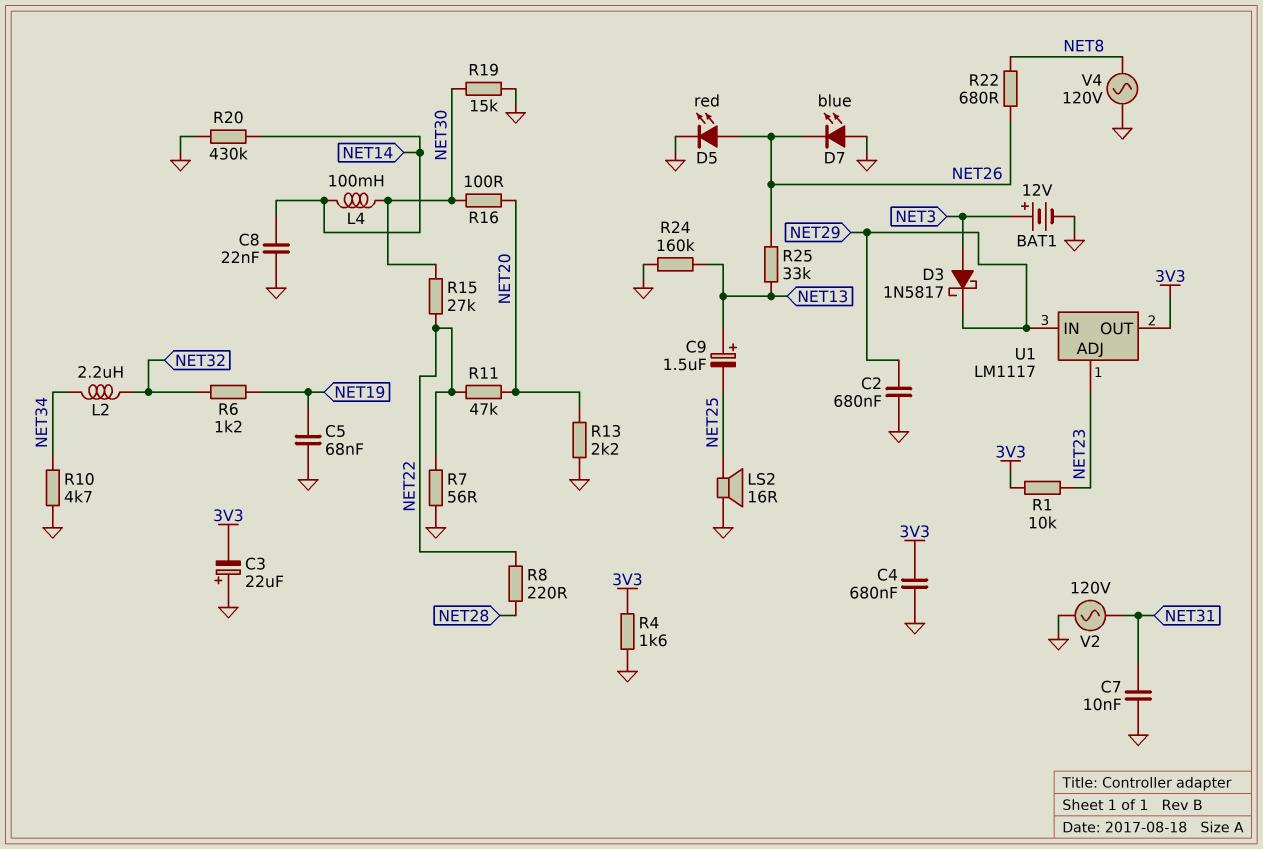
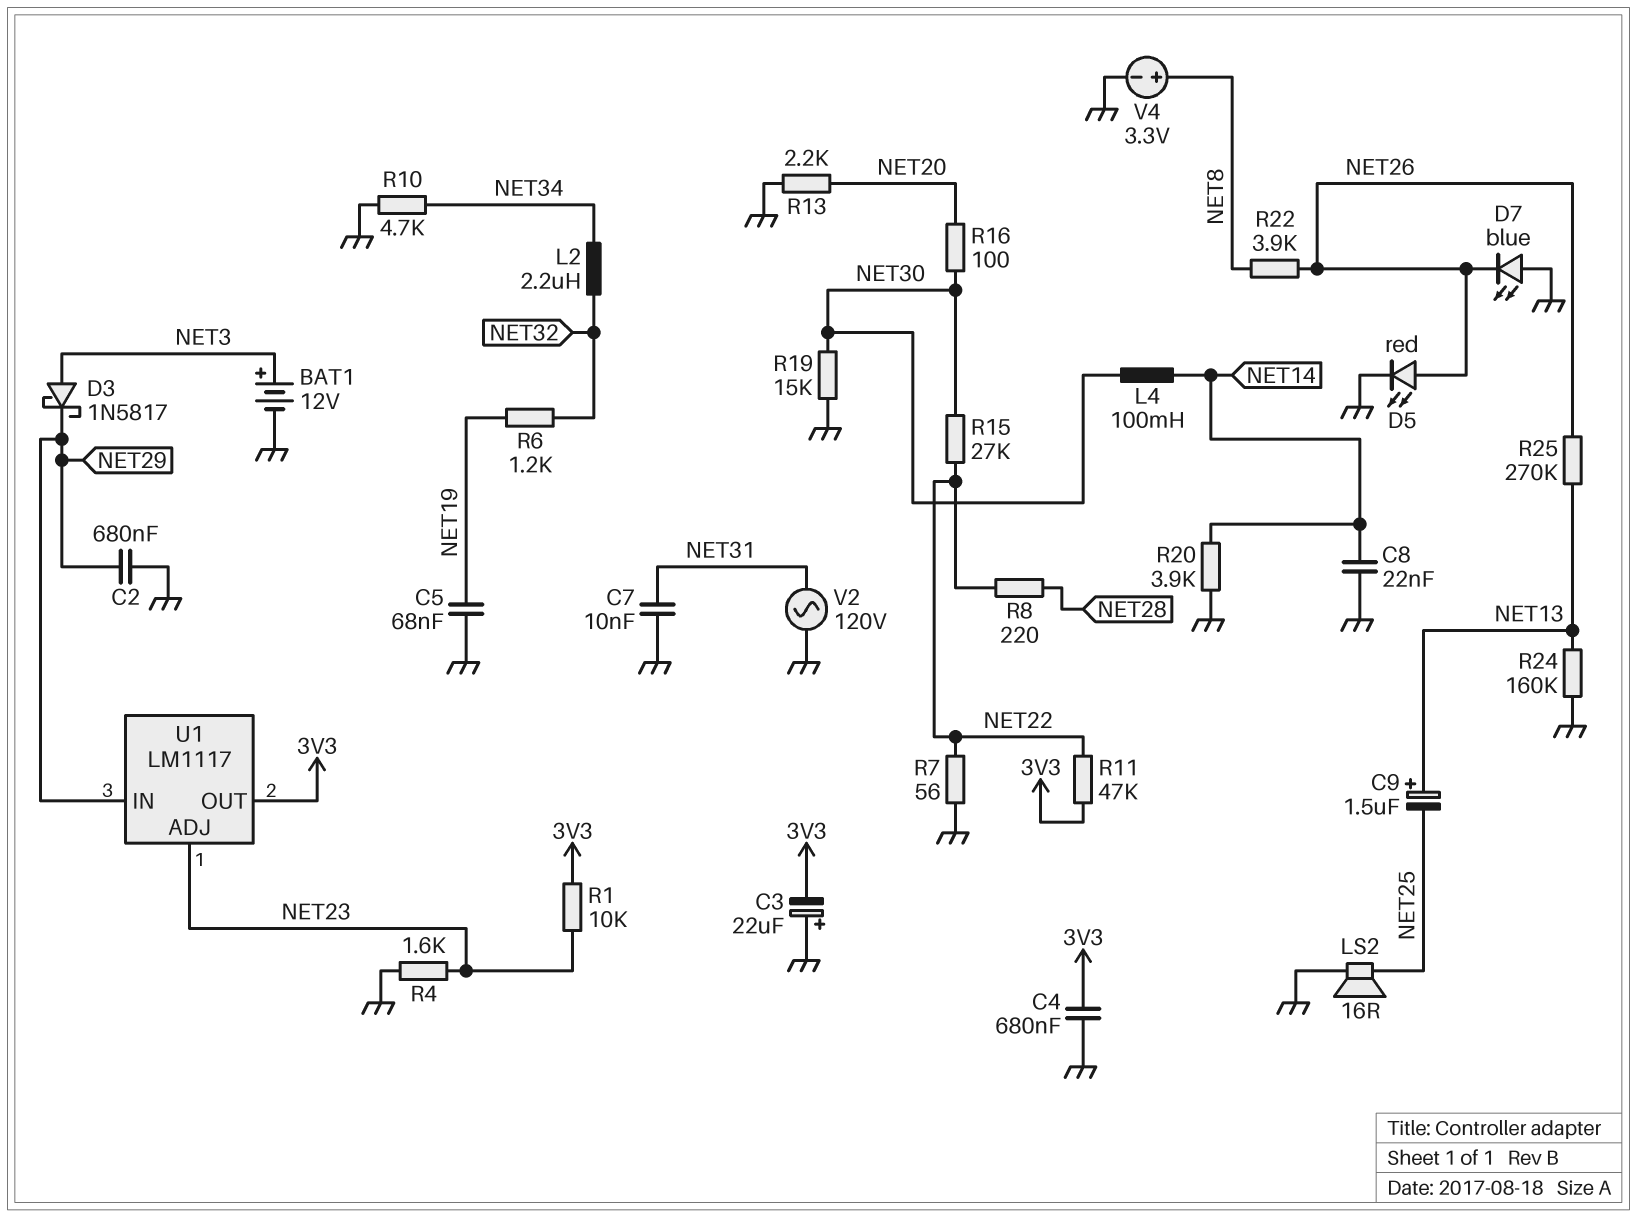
R4: 1.6k (3V3, GND) -> 1.6k (GND, NET23)
R11: 47k (NET20, NET22) -> 47k (3V3, NET22)
R20: 430k (GND, NET14) -> 3.9k (GND, NET14)
R22: 680 (NET8, NET26) -> 3.9k (NET8, NET26)
R25: 33k (NET13, NET26) -> 270k (NET13, NET26)
V4: AC 120V (GND, NET8) -> 3.3V (plus NET8, minus GND)

